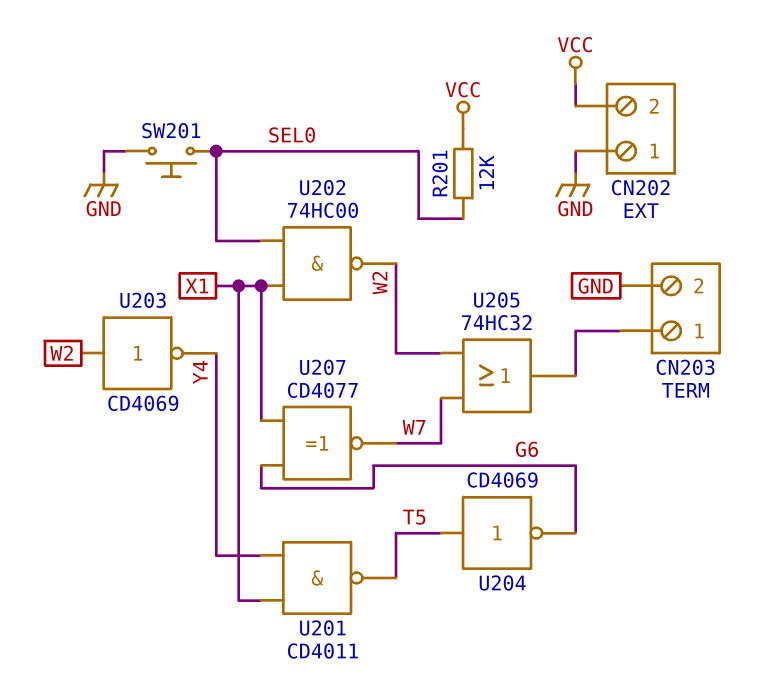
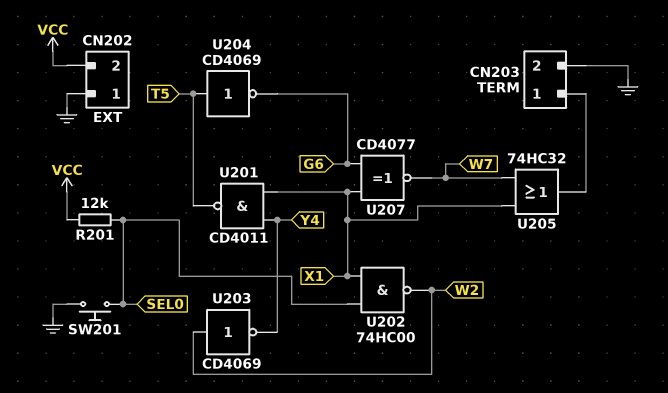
U205: OR 74HC32 (in W2, in W7, out CN203/1) -> OR 74HC32 (in W7, in X1, out CN203/1)

